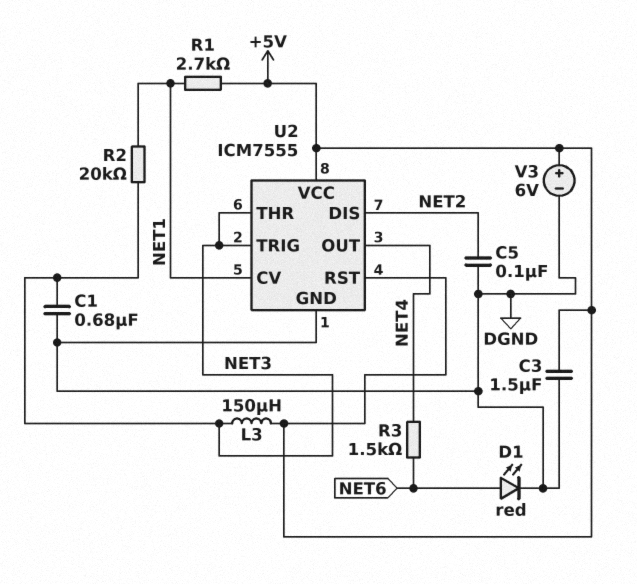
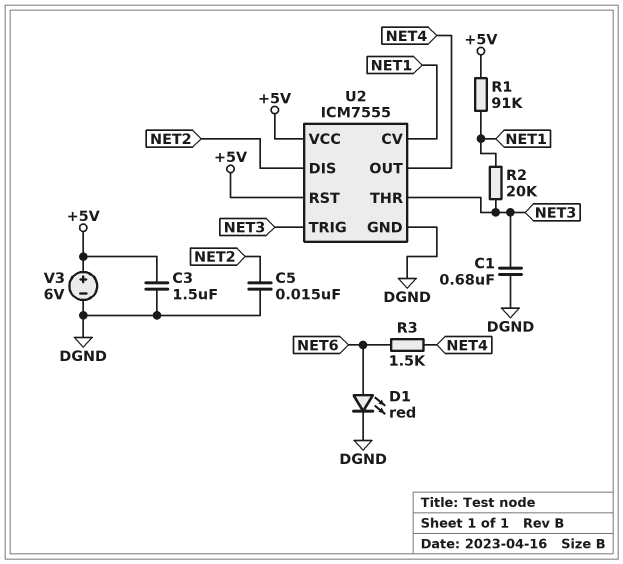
C5: 100nF (DGND, NET2) -> 15nF (DGND, NET2)
L3: 150uH (+5V, NET3) -> none
R1: 2.7k (+5V, NET1) -> 91k (+5V, NET1)

